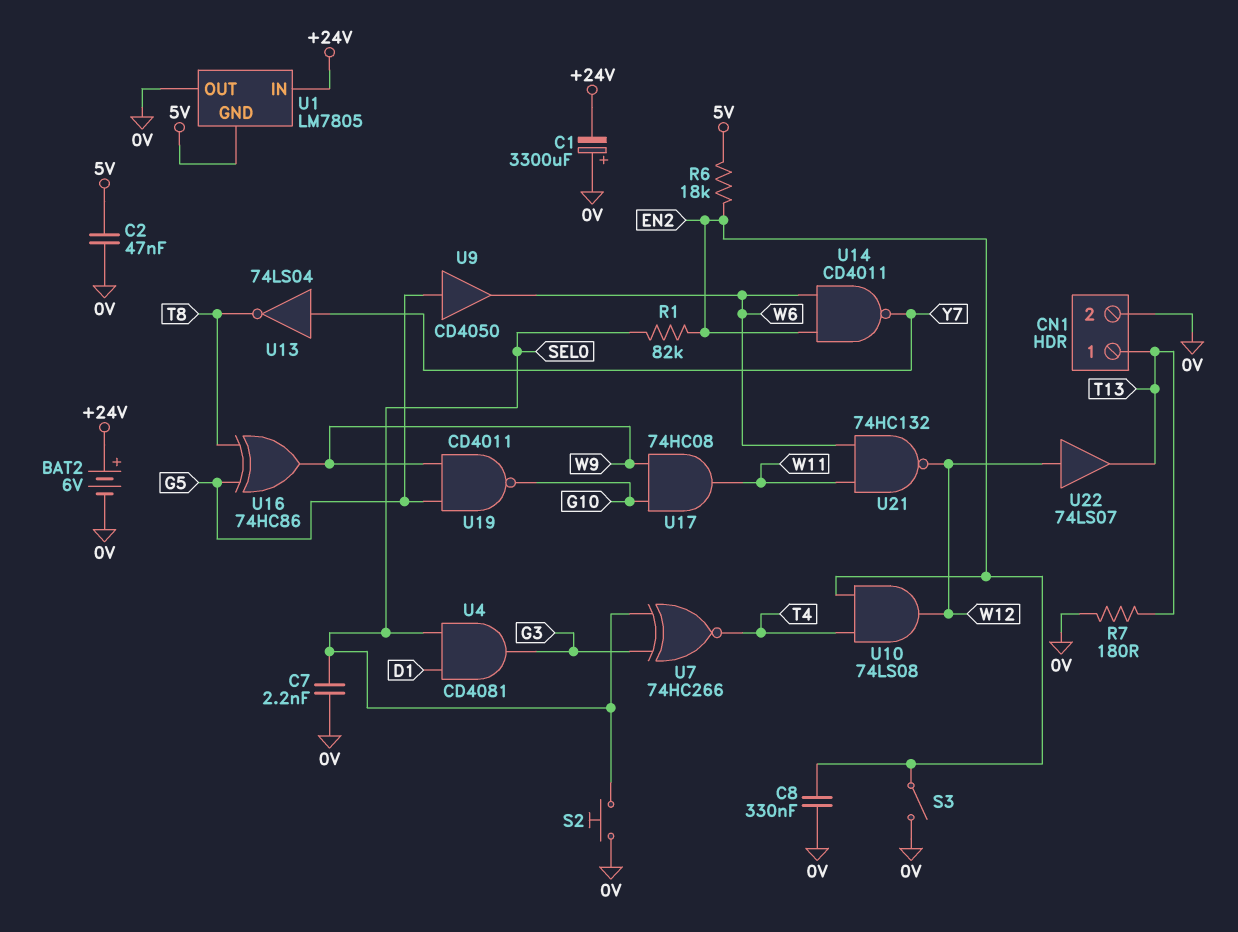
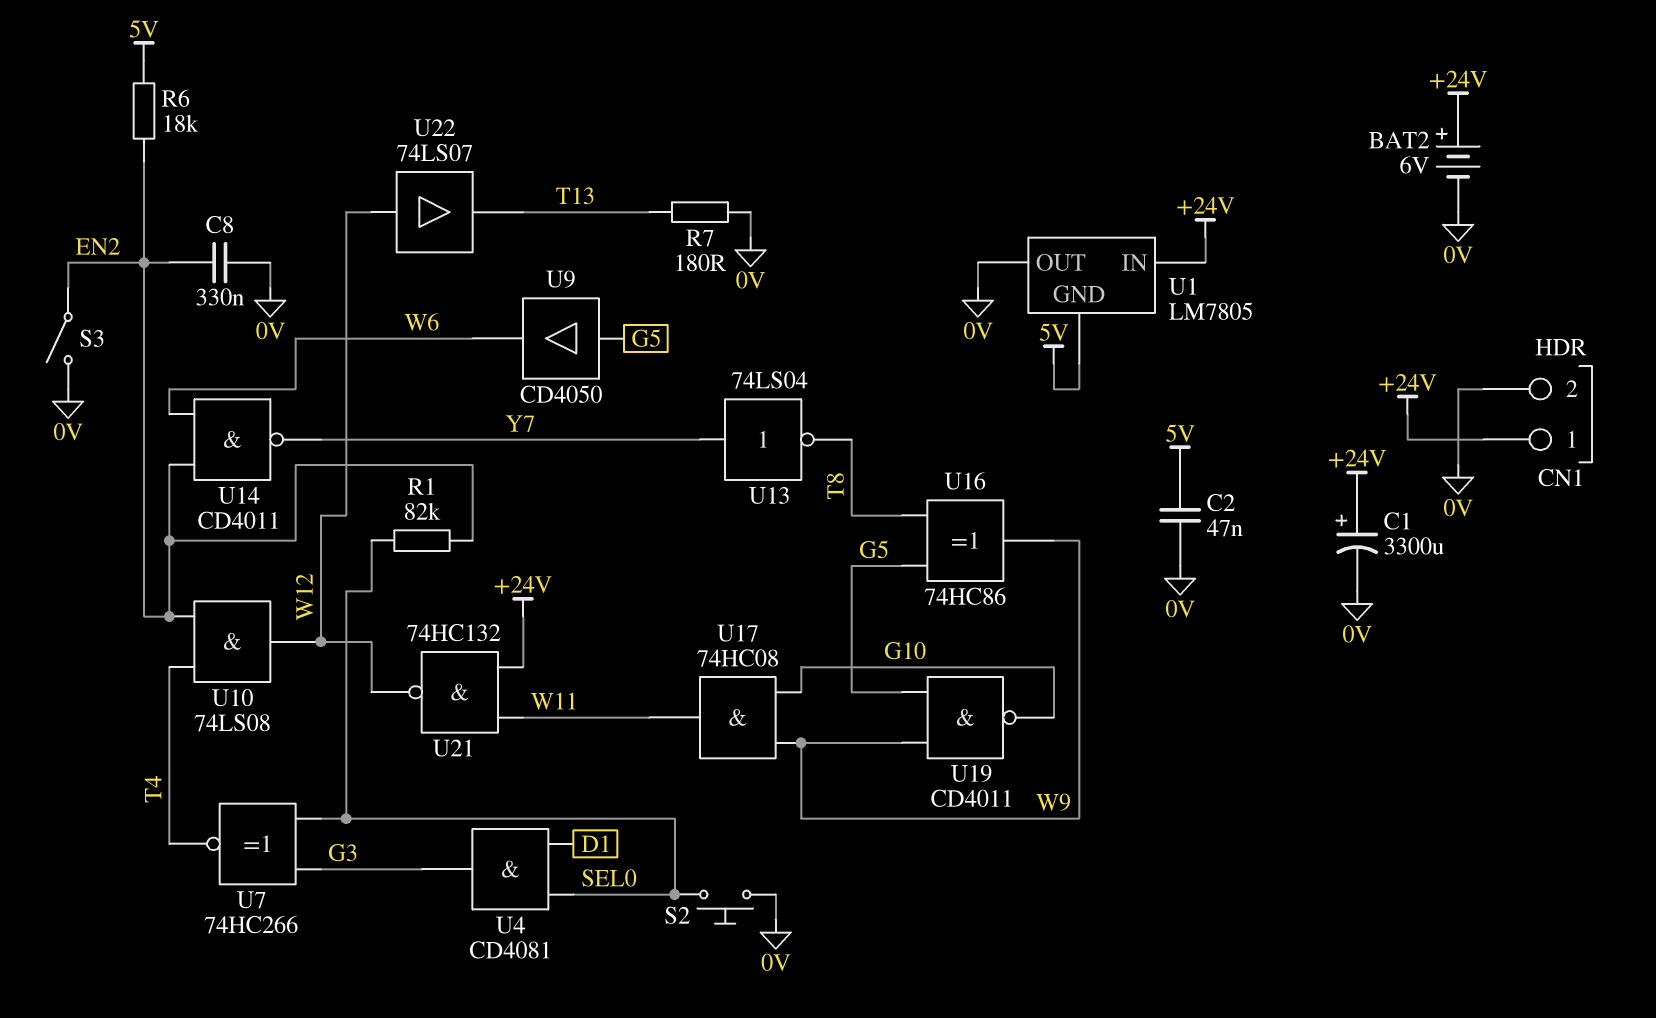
C1: 3300uF (plus 0V, minus +24V) -> 3300uF (plus +24V, minus 0V)
C7: 2.2nF (0V, SEL0) -> none
CN1 pin 1: T13 -> +24V
U21: NAND 74HC132 (in W6, in W11, out W12) -> NAND 74HC132 (in +24V, in W11, out W12)

